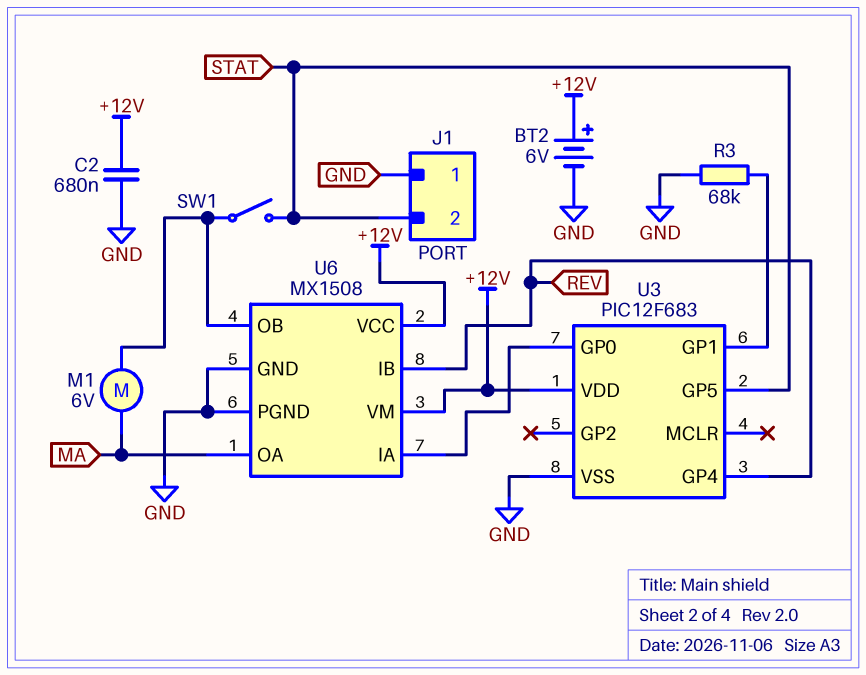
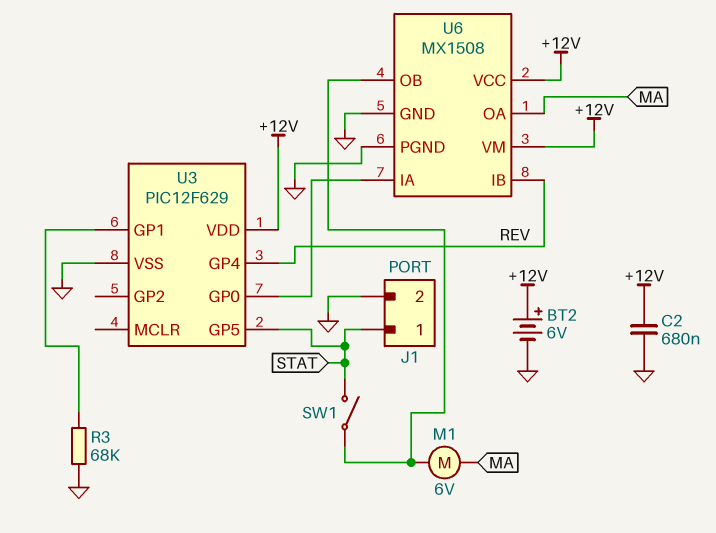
J1 pin 1: GND -> STAT
J1 pin 2: STAT -> GND
U3: PIC12F683 -> PIC12F629

